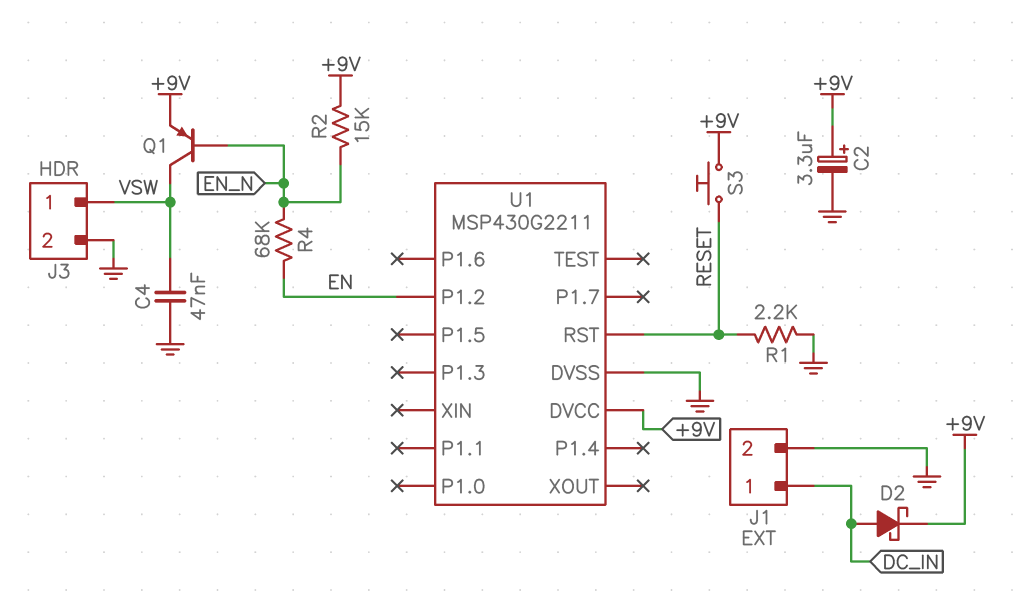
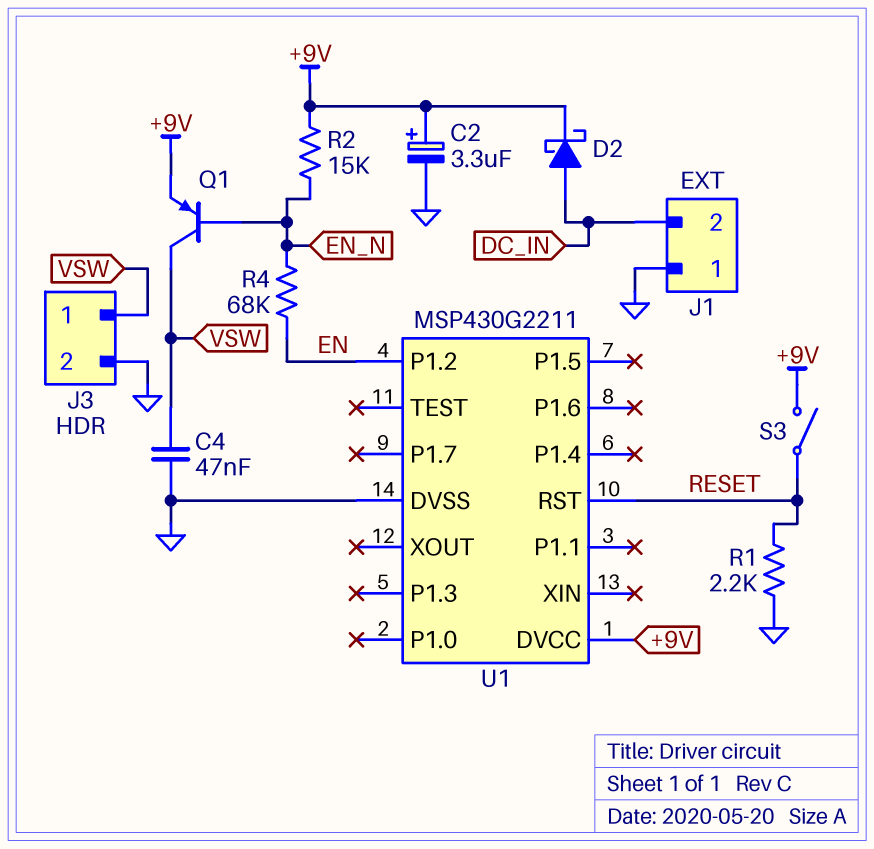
J1 pin 1: DC_IN -> GND
J1 pin 2: GND -> DC_IN
S3: button (+9V, RESET) -> switch (+9V, RESET)

